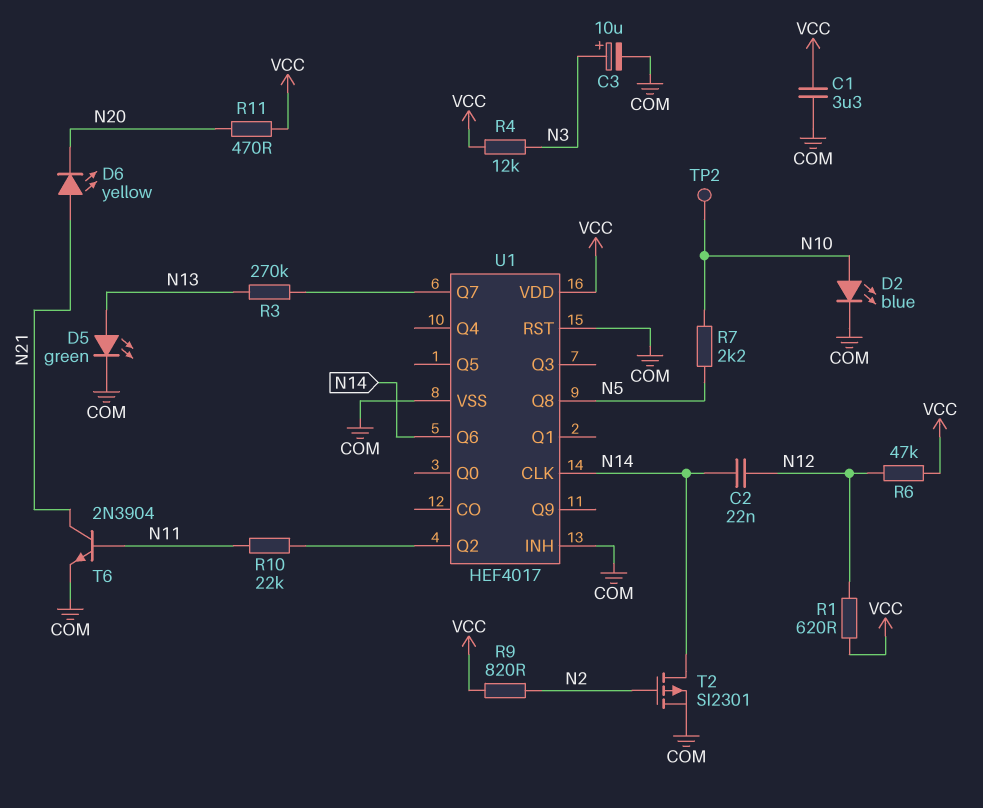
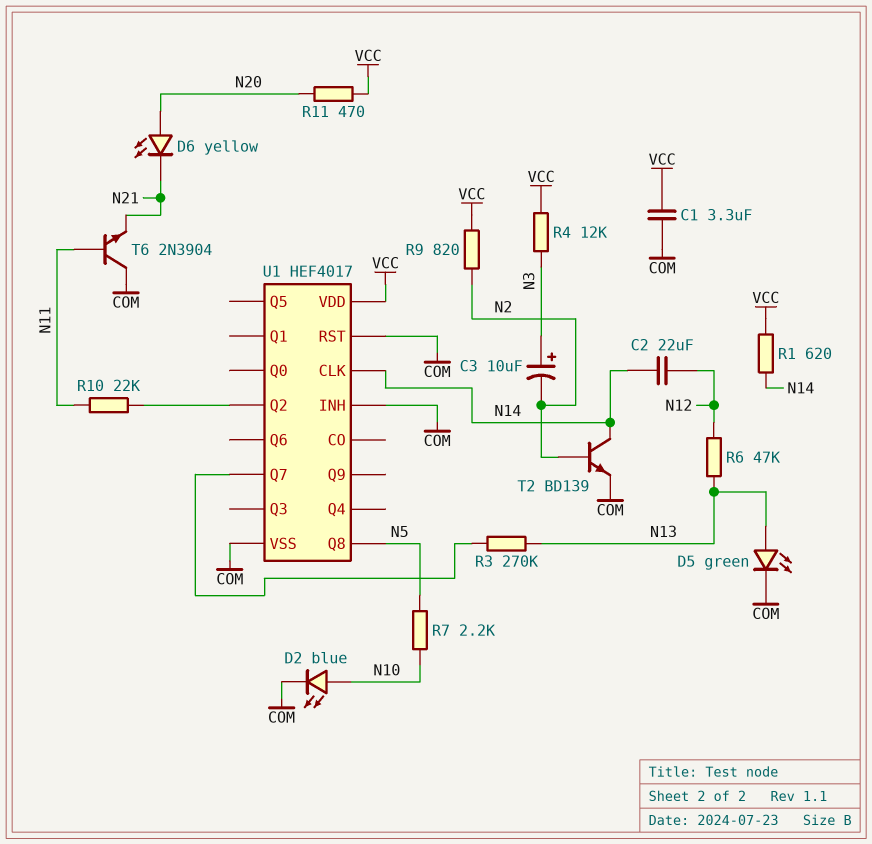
C2: 22nF (N12, N14) -> 22uF (N12, N14)
C3: 10uF (plus N3, minus COM) -> 10uF (plus N3, minus N2)
D6: LED yellow (A N21, K N20) -> LED yellow (A N20, K N21)
R1: 620 (N12, VCC) -> 620 (N14, VCC)
R6: 47k (N12, VCC) -> 47k (N12, N13)
T2: PMOS SI2301 (G N2, D N14, S COM) -> NPN BD139 (B N2, C N14, E COM)
T6: NPN 2N3904 (B N11, C N21, E COM) -> NPN 2N3904 (B N11, C COM, E N21)
TP2: test point (N10) -> none
U1 pin Q6: N14 -> none

